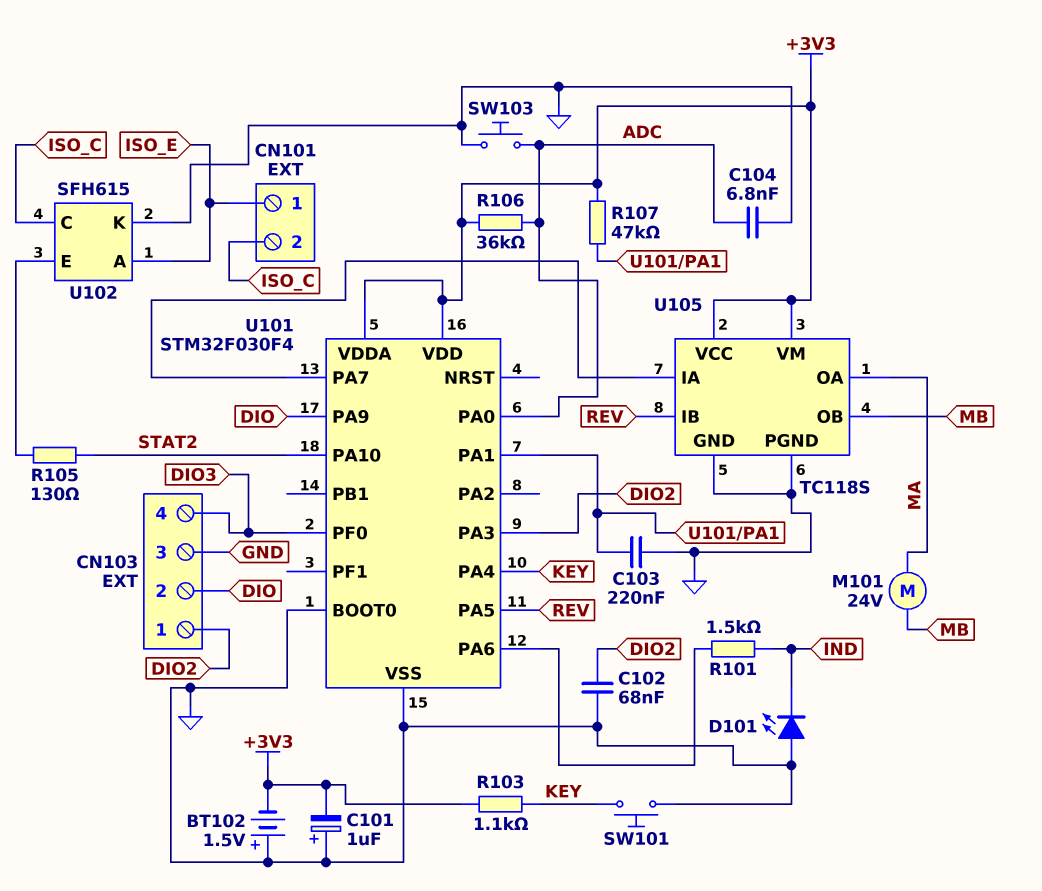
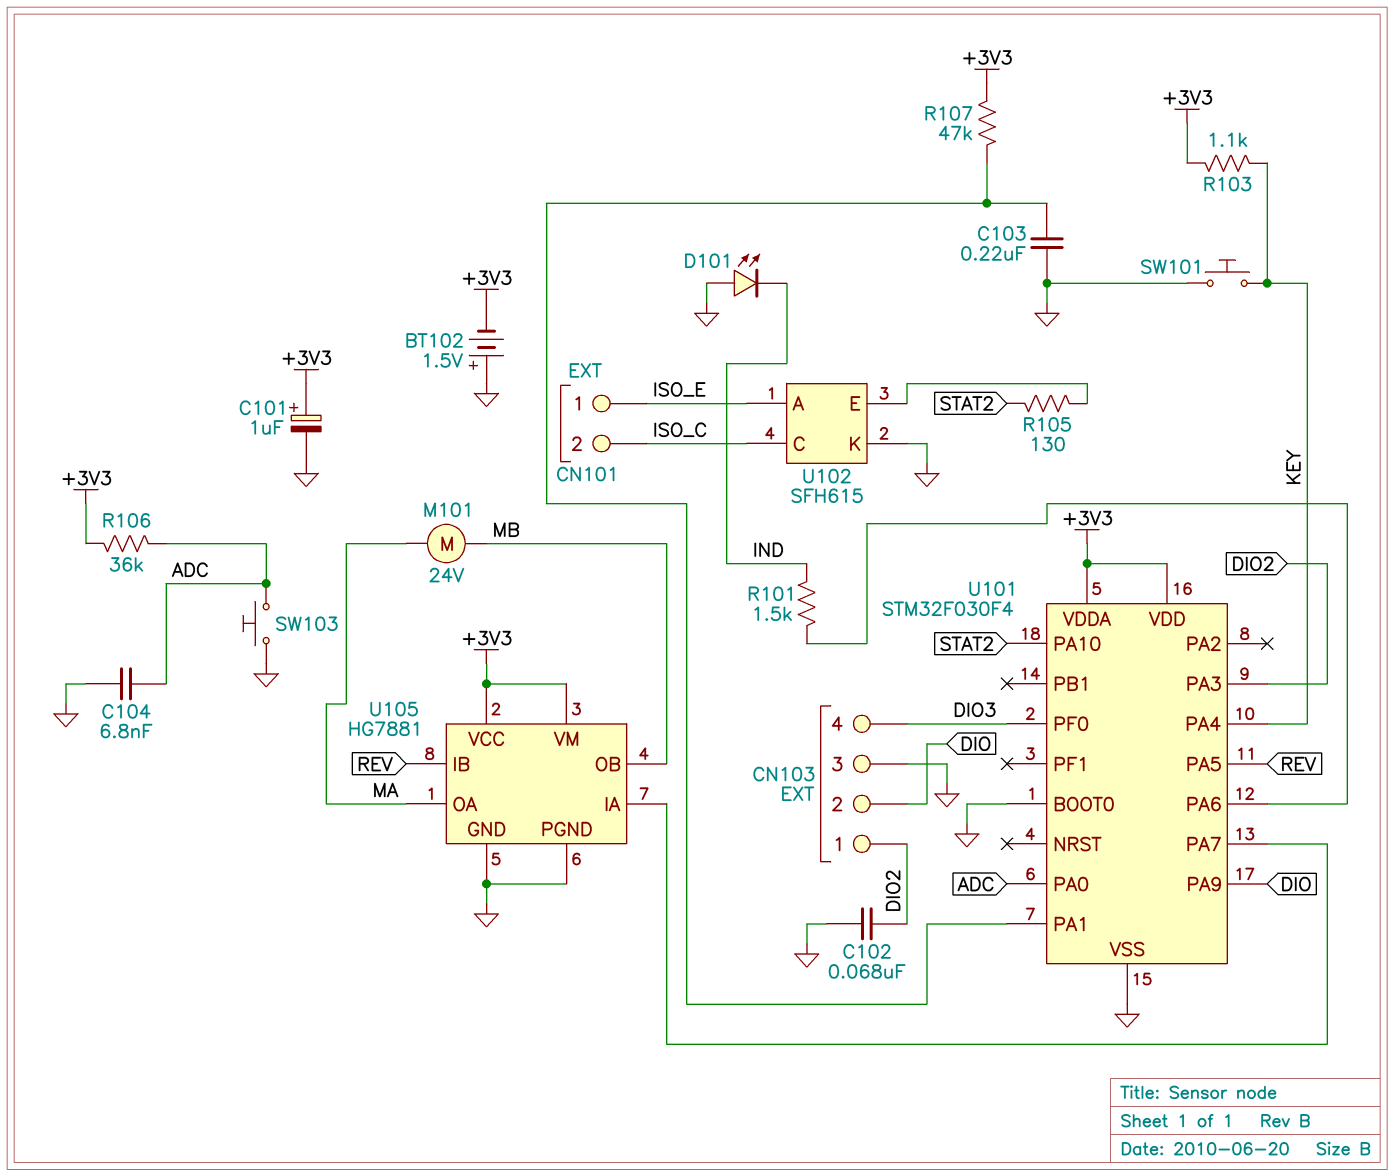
C101: 1uF (plus GND, minus +3V3) -> 1uF (plus +3V3, minus GND)
U105: TC118S -> HG7881

